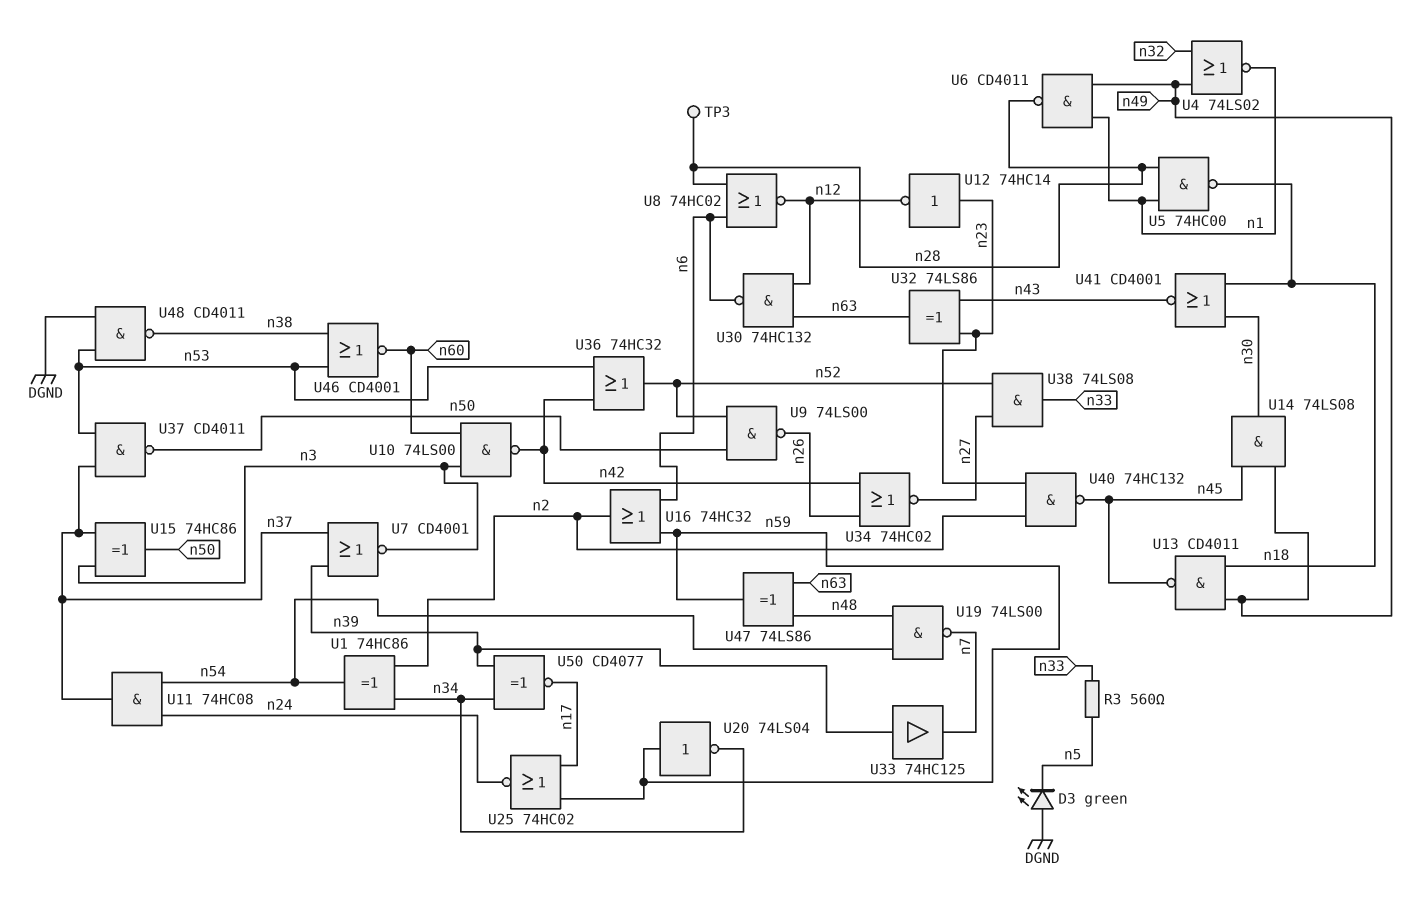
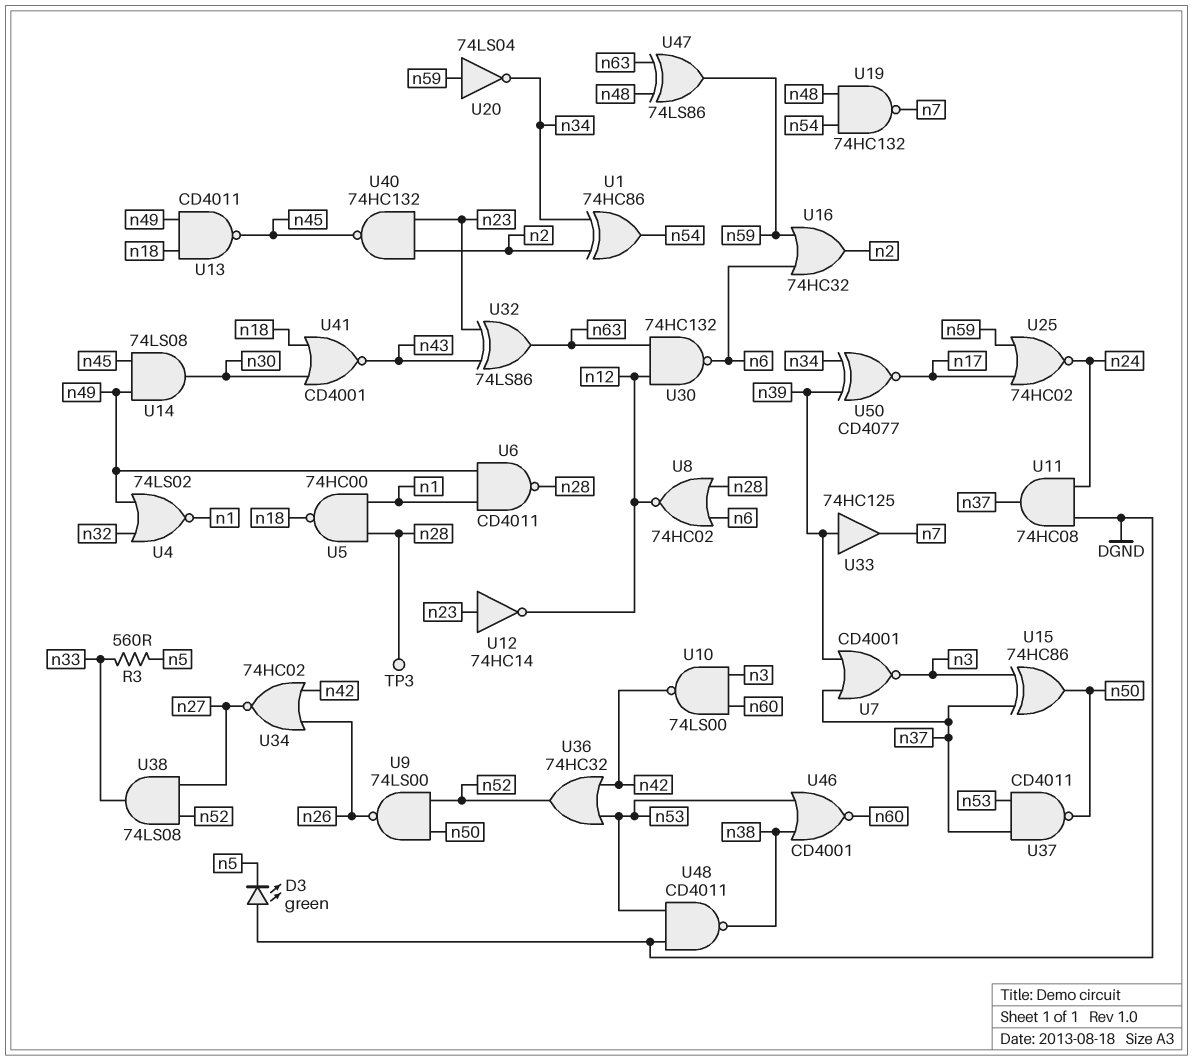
U11: AND 74HC08 (in n24, in n54, out n37) -> AND 74HC08 (in DGND, in n24, out n37)
U19: NAND 74LS00 (in n48, in n54, out n7) -> NAND 74HC132 (in n48, in n54, out n7)

